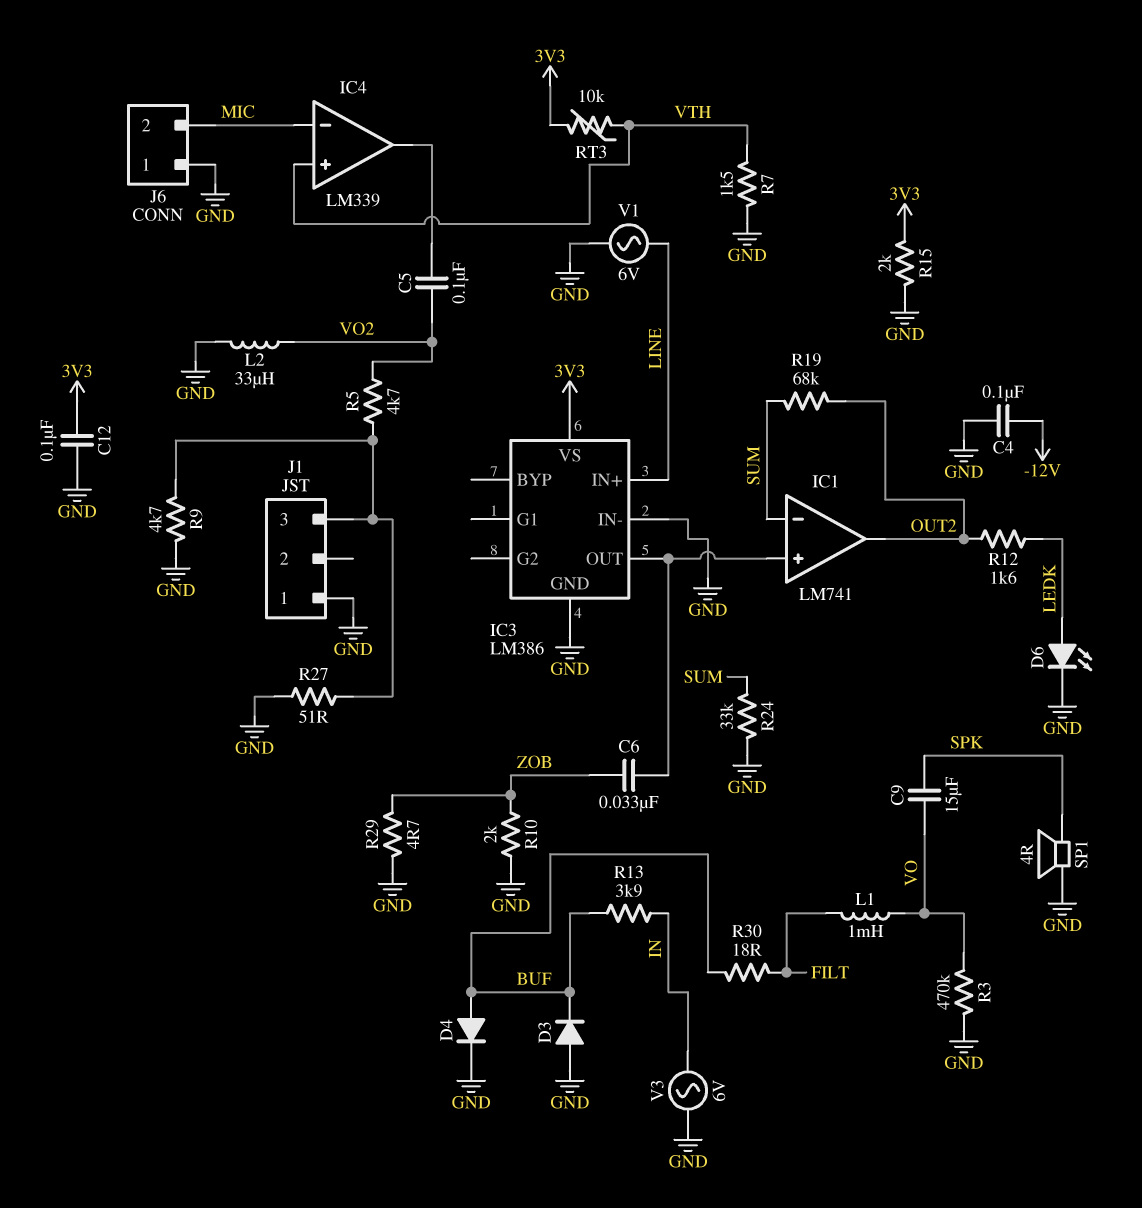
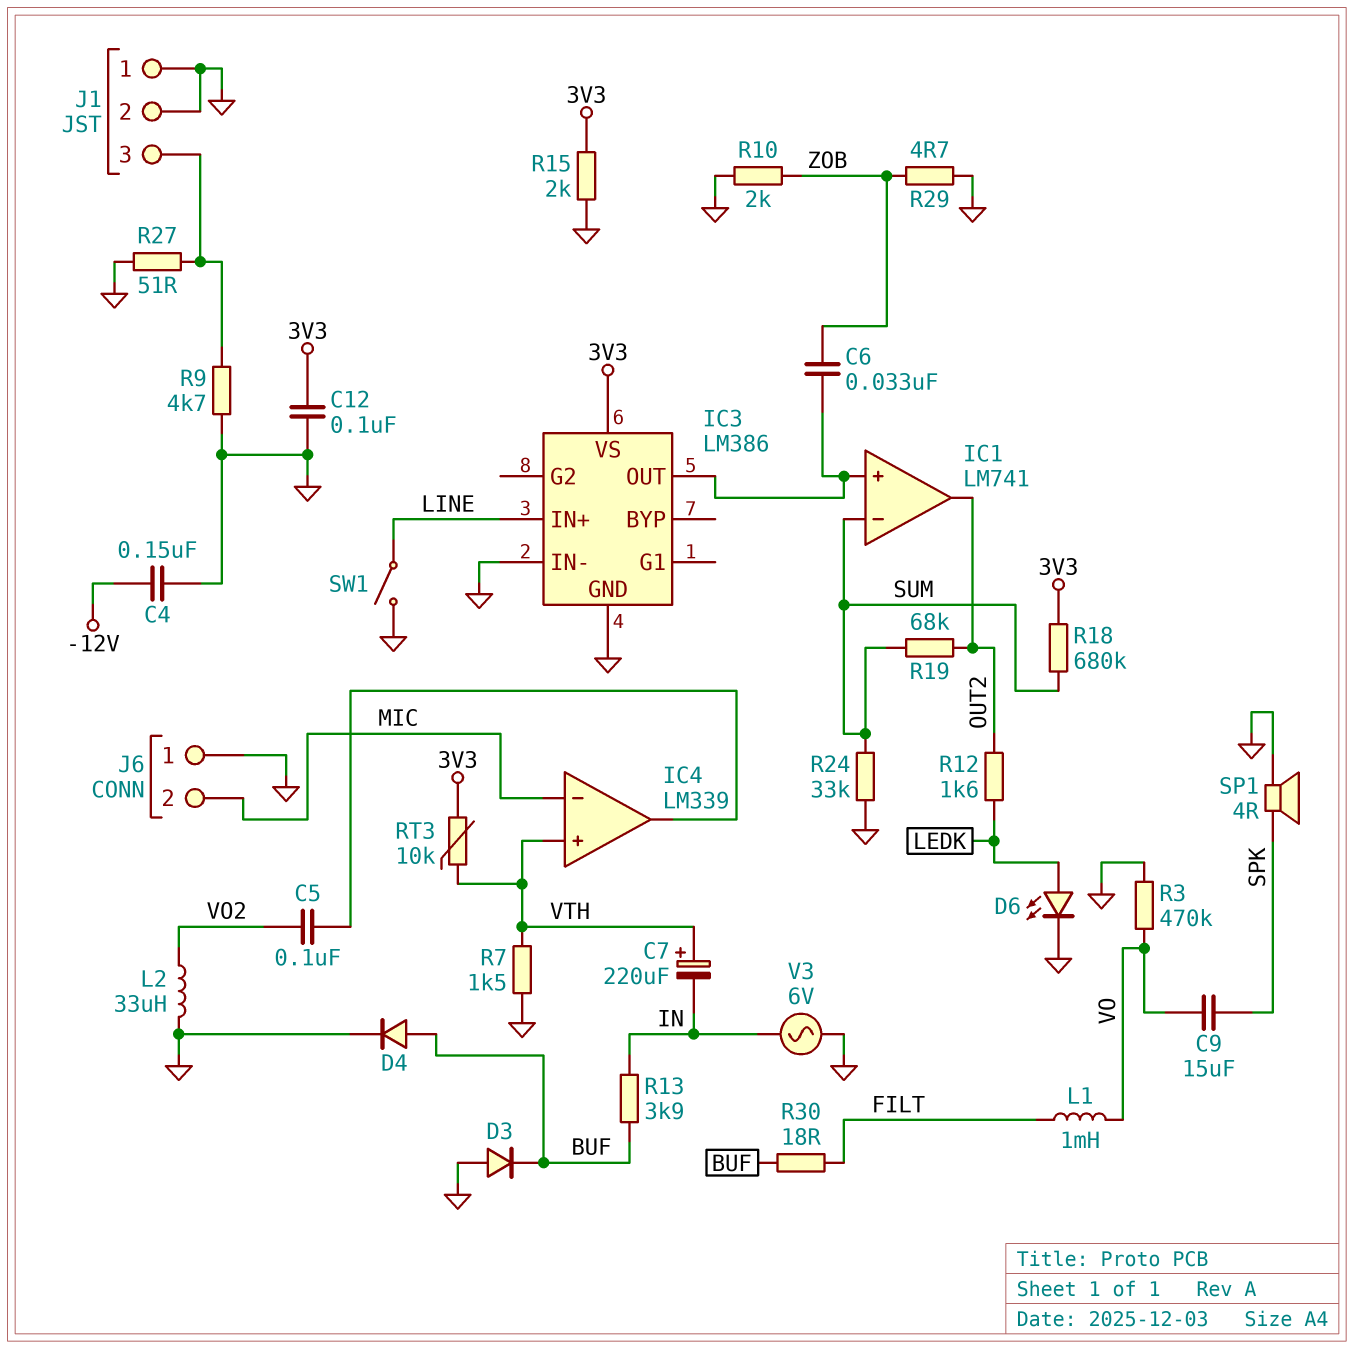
C4: 100nF (-12V, GND) -> 150nF (-12V, GND)
C7: none -> 220uF (plus VTH, minus IN)
J1 pin 2: none -> GND
R5: 4.7k (J1/3, VO2) -> none
R18: none -> 680k (3V3, SUM)
SW1: none -> switch (GND, LINE)
V1: AC 6V (GND, LINE) -> none

